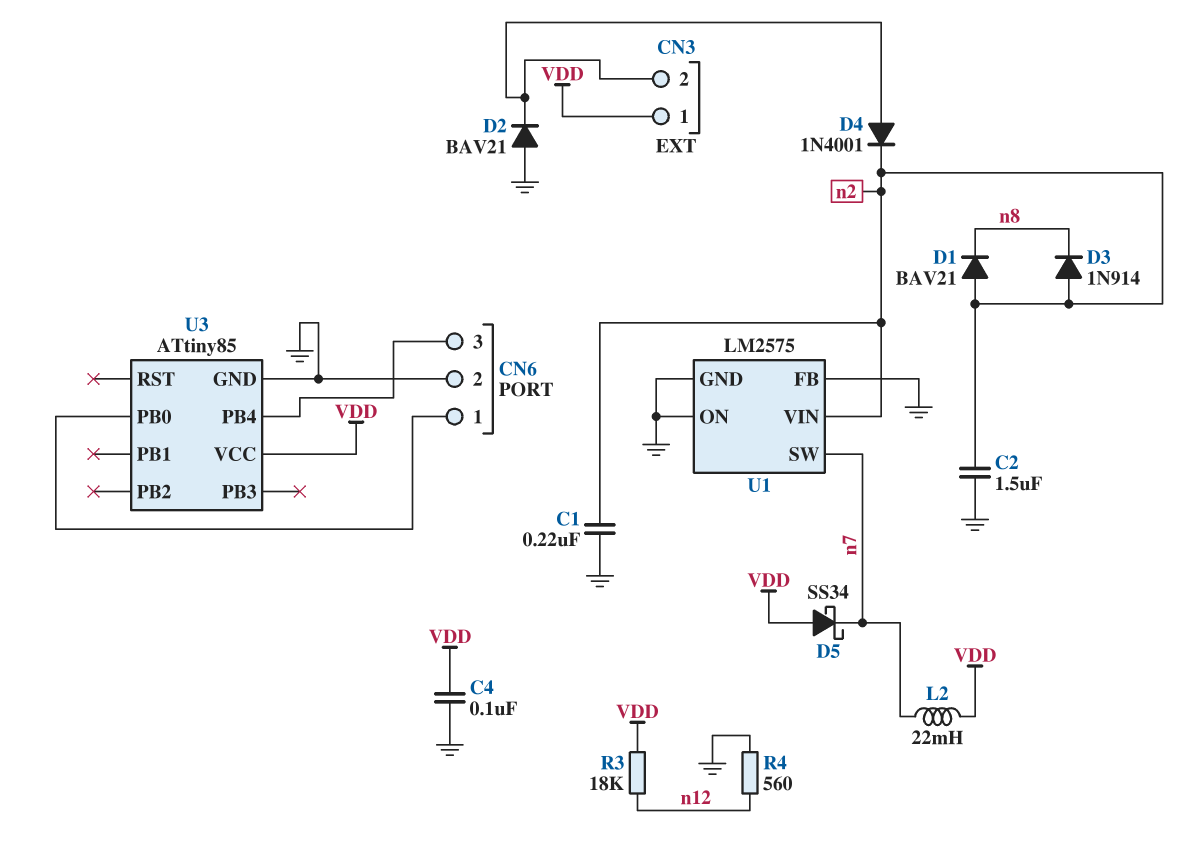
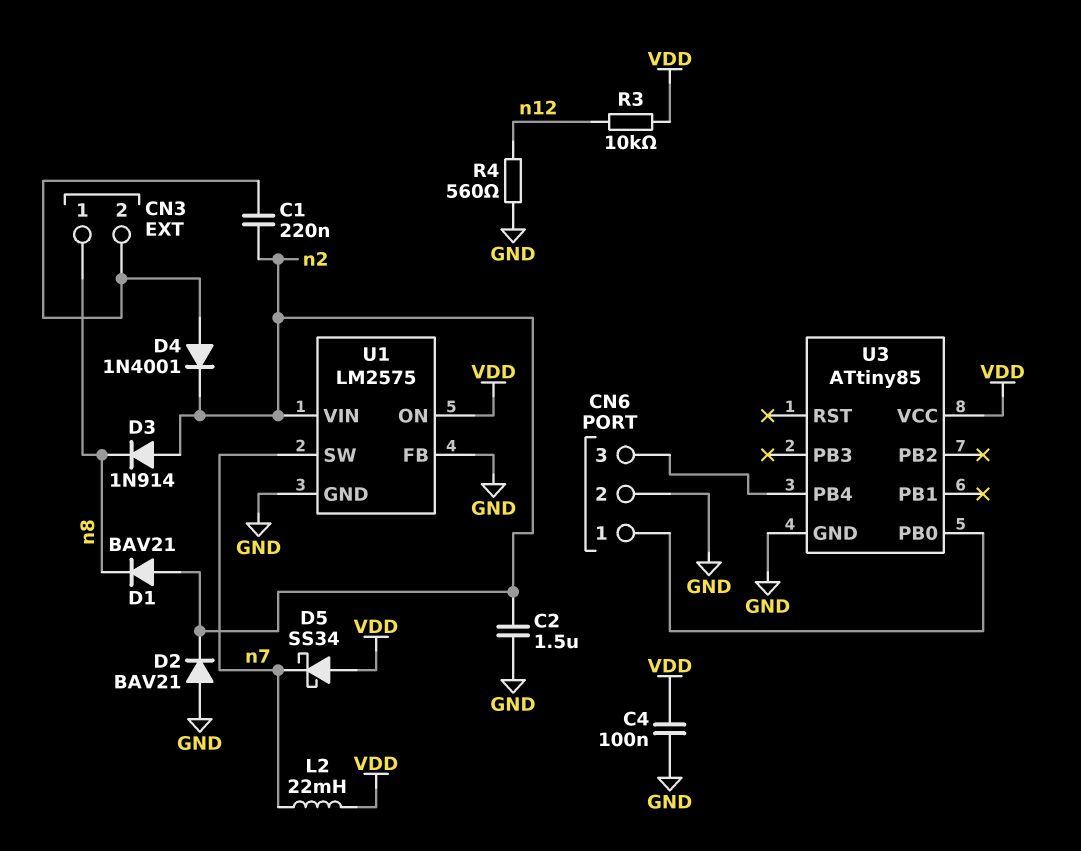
C1: 220nF (GND, n2) -> 220nF (CN3/2, n2)
CN3 pin 1: VDD -> n8
D2: diode BAV21 (A GND, K CN3/2) -> diode BAV21 (A GND, K n2)
R3: 18k (VDD, n12) -> 10k (VDD, n12)
U1 pin ON: GND -> VDD

